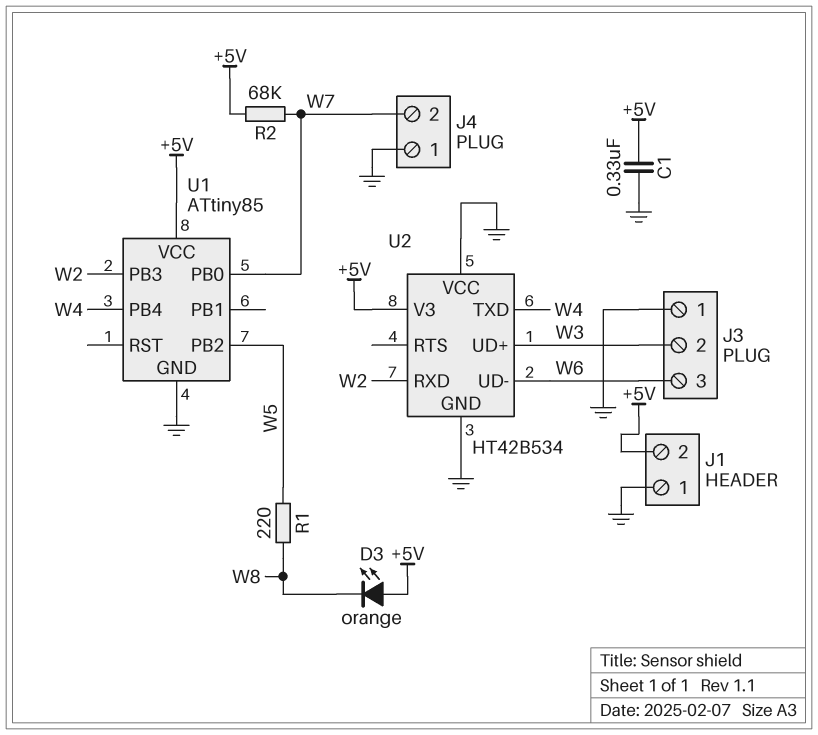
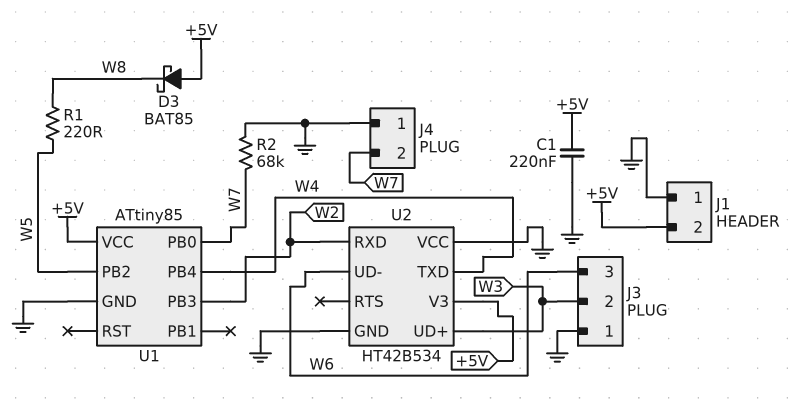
C1: 330nF (+5V, GND) -> 220nF (+5V, GND)
D3: LED orange (A +5V, K W8) -> schottky BAT85 (A +5V, K W8)
R2: 68k (+5V, W7) -> 68k (GND, W7)

